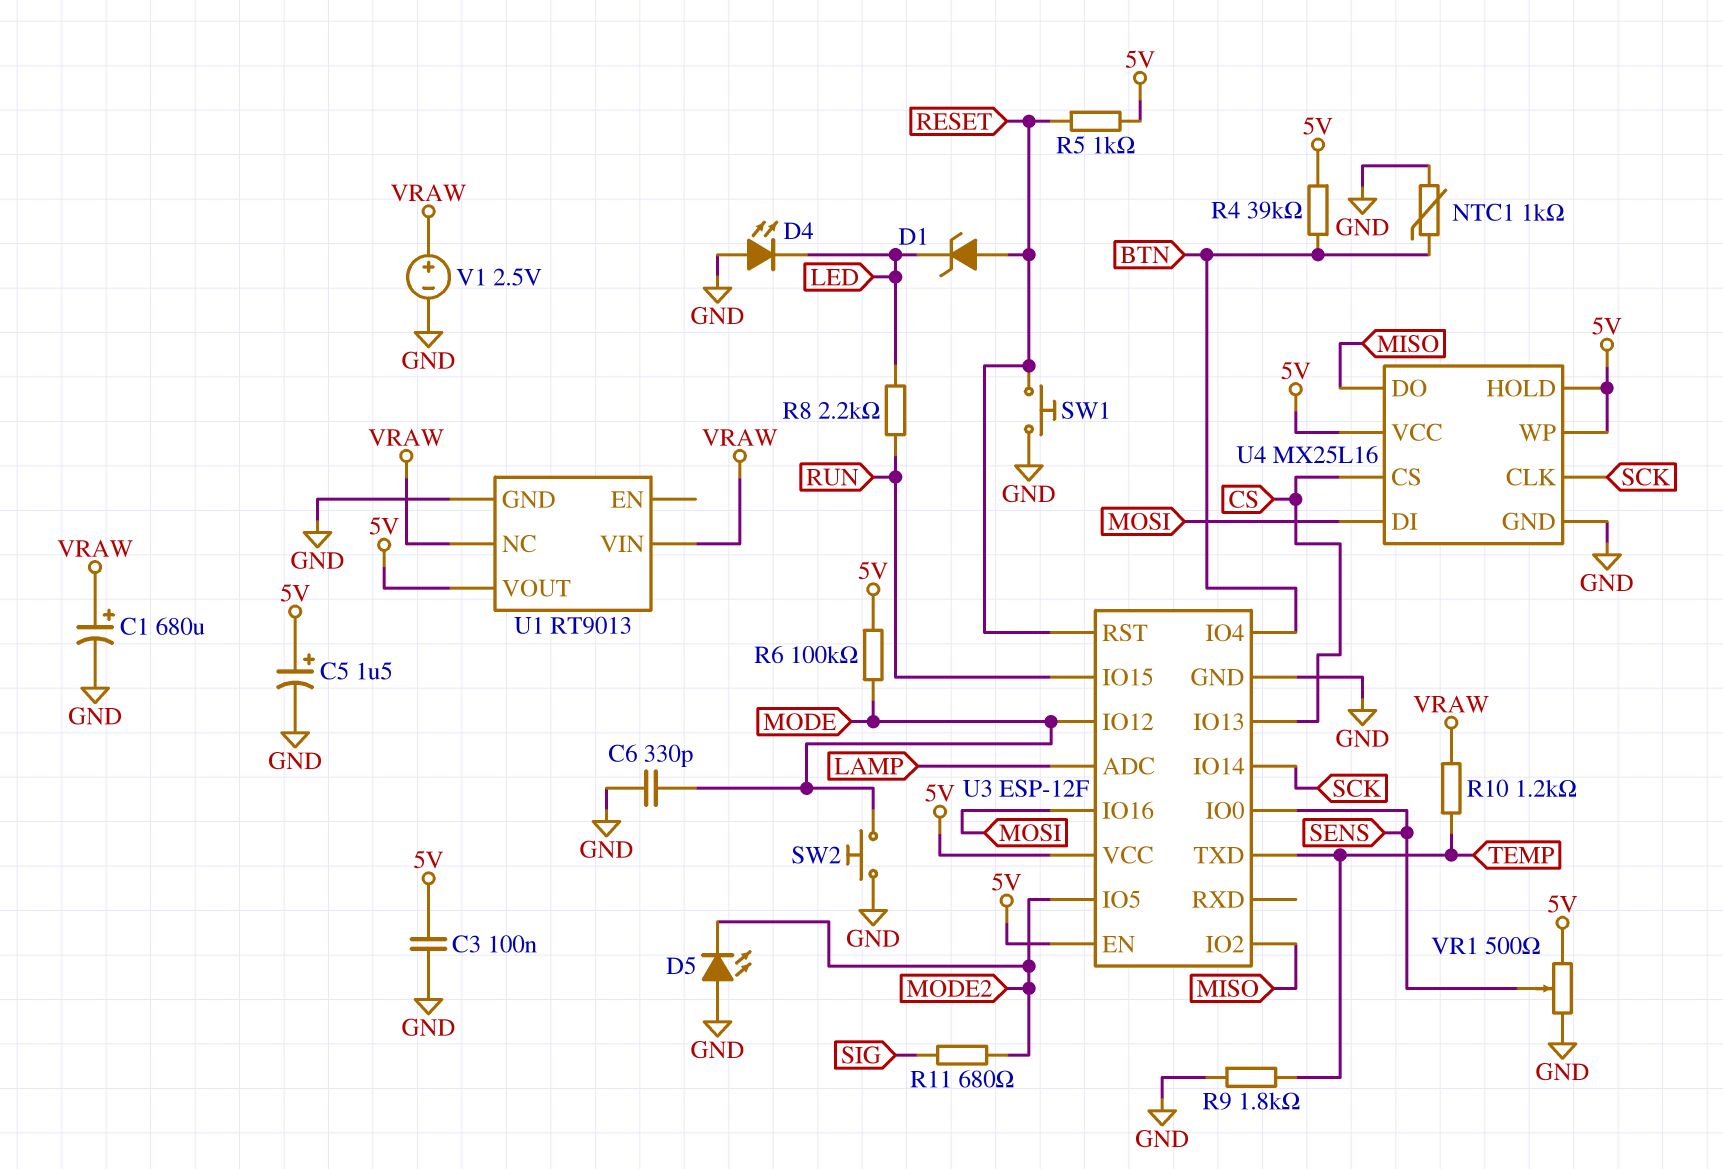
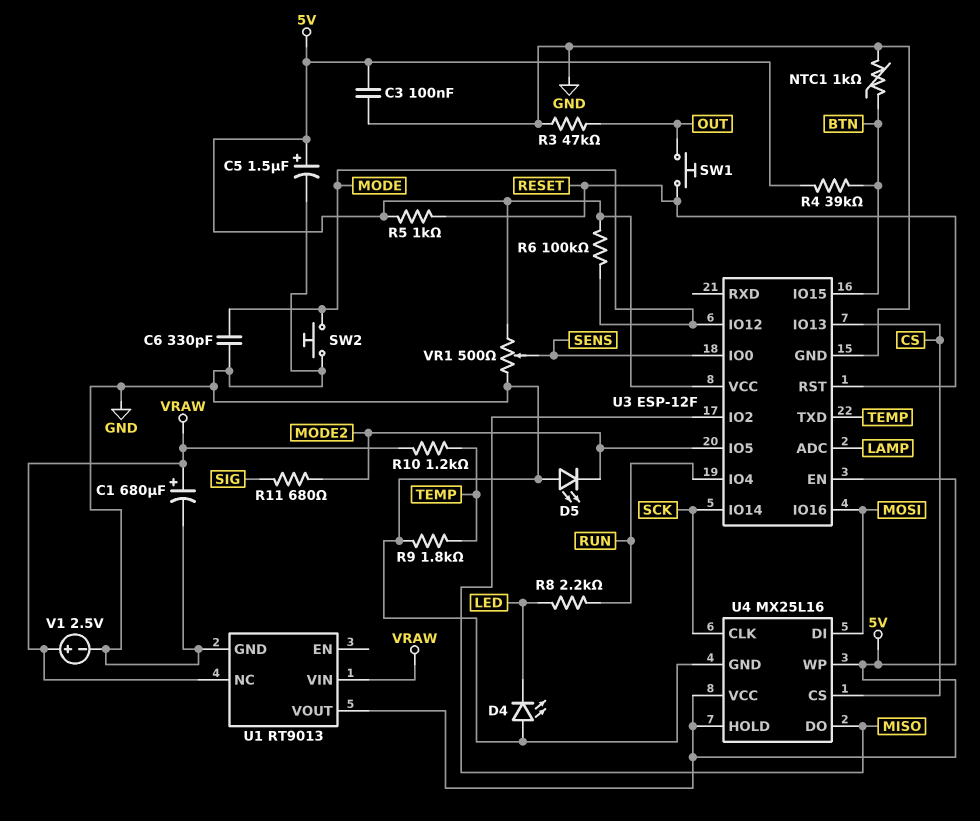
D1: zener (A RESET, K LED) -> none
R3: none -> 47k (GND, OUT)
SW1: button (GND, RESET) -> button (OUT, RESET)
U3 pin IO4: BTN -> RUN
U3 pin IO15: RUN -> BTN

